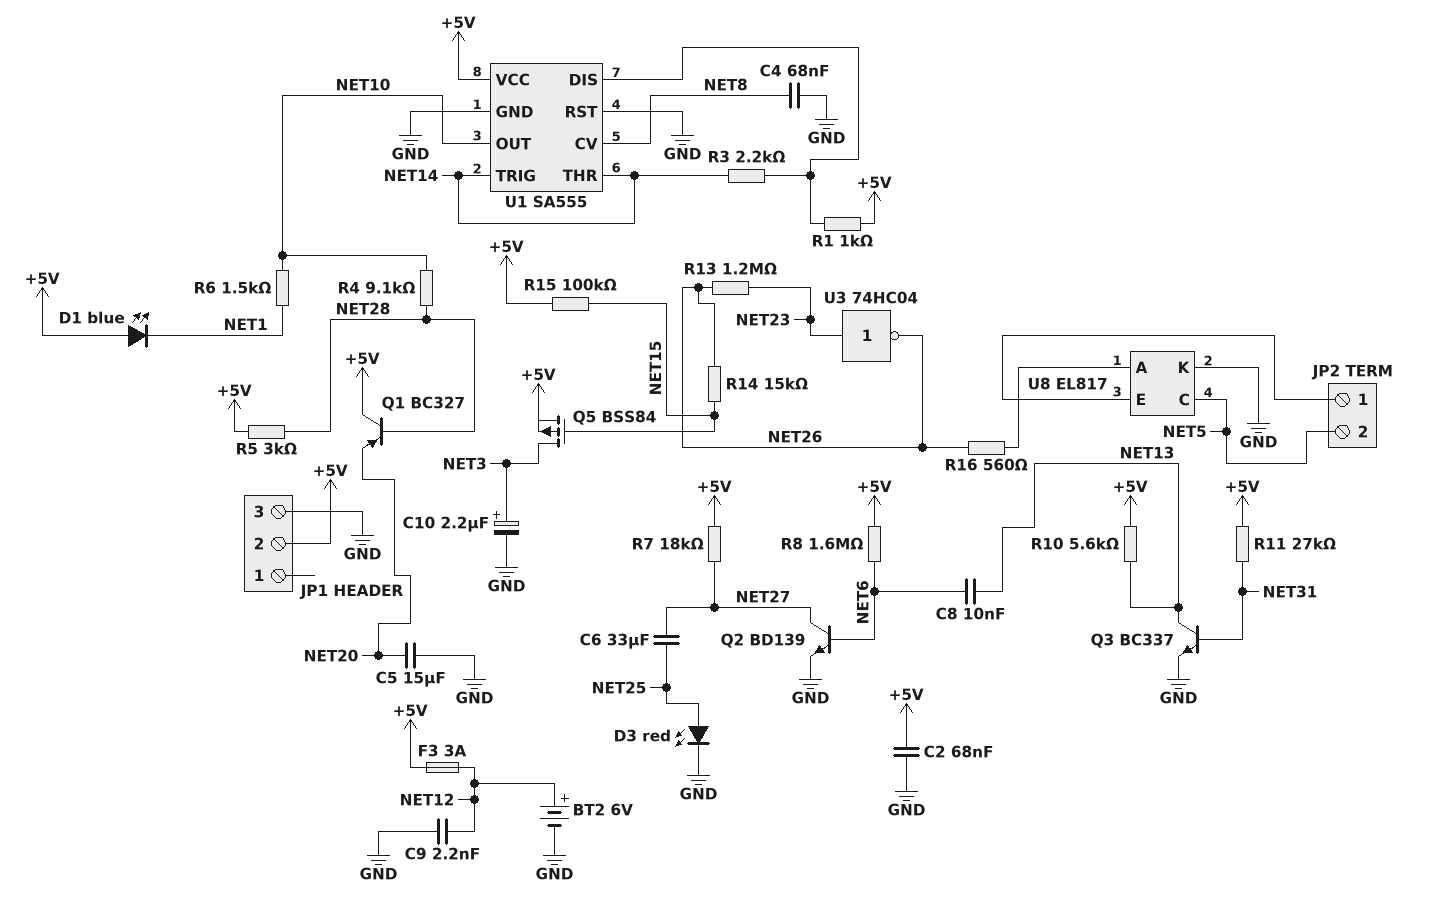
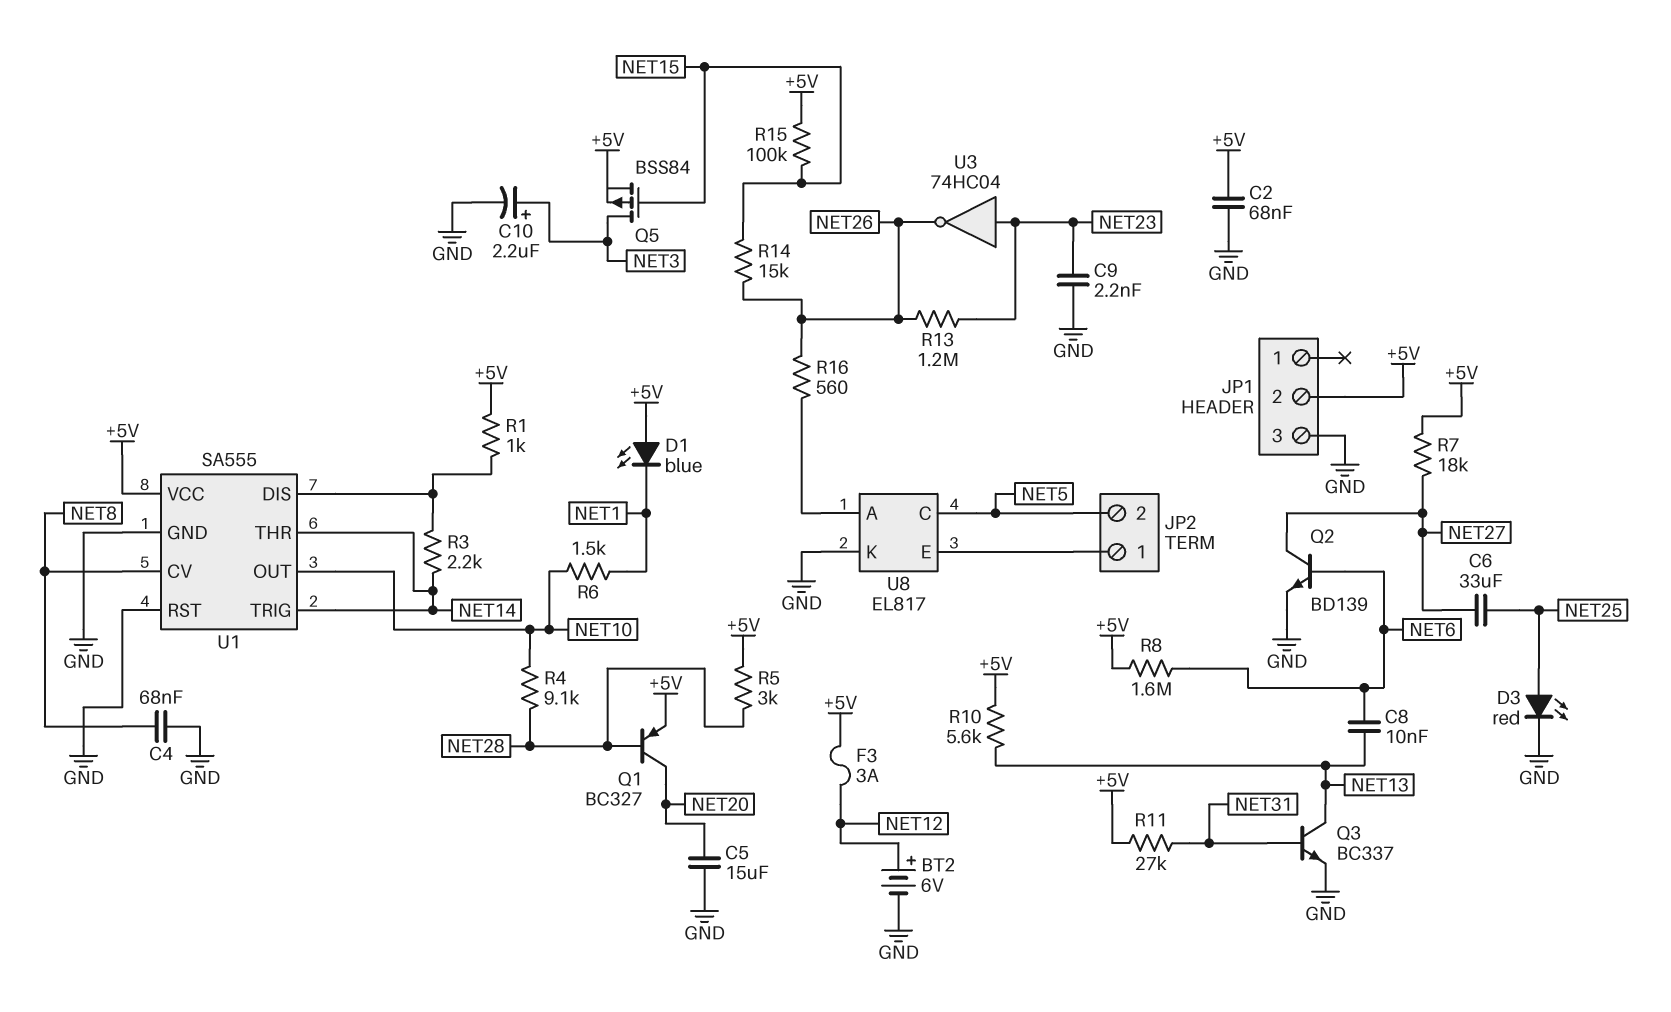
C9: 2.2nF (GND, NET12) -> 2.2nF (GND, NET23)
Q1: PNP BC327 (B NET28, C +5V, E NET20) -> PNP BC327 (B NET28, C NET20, E +5V)

